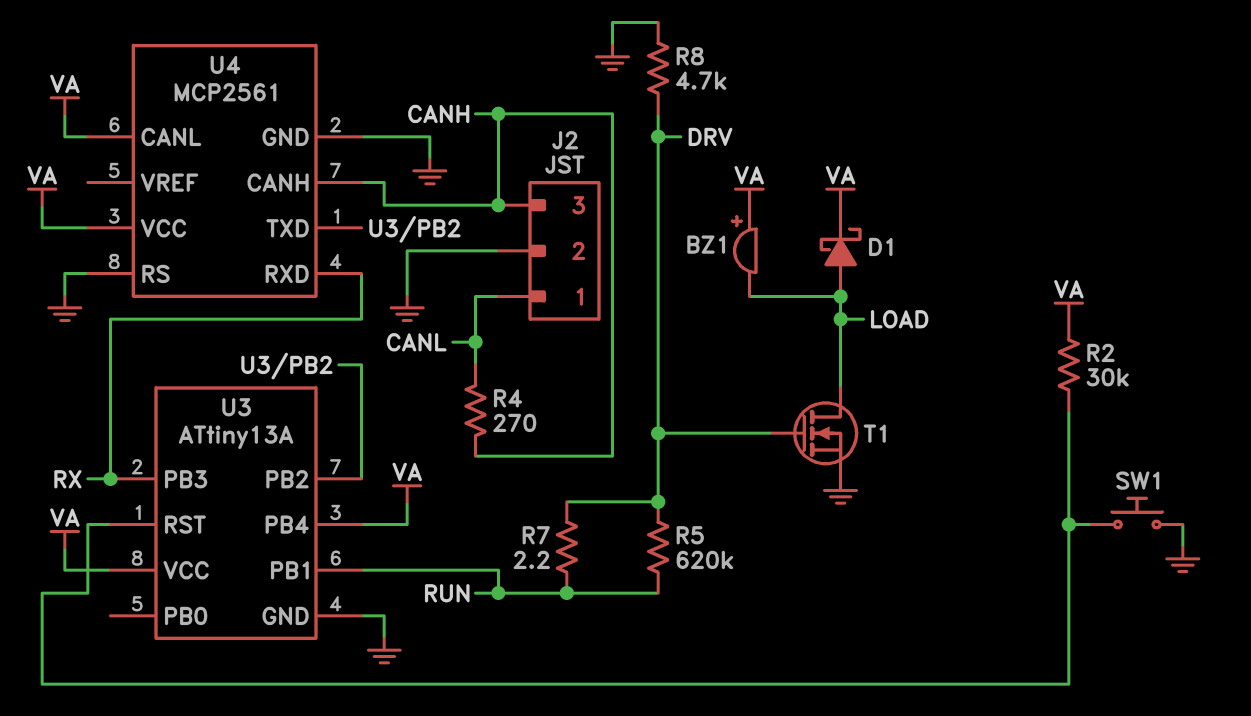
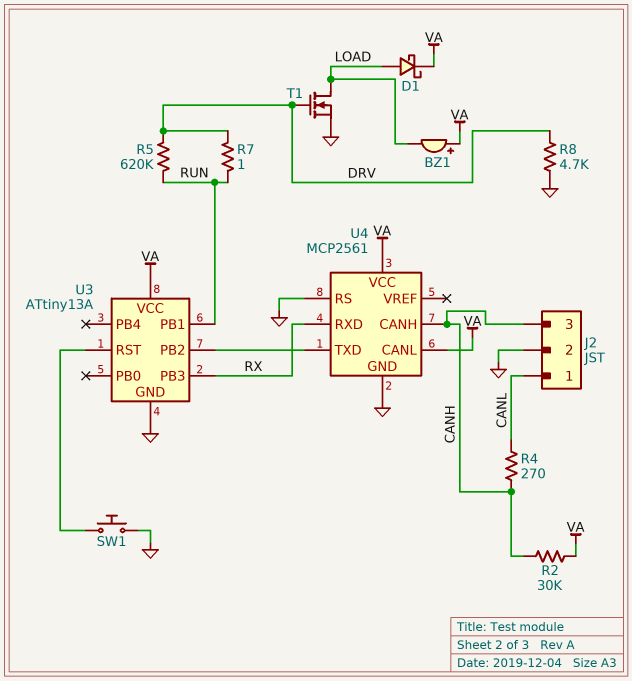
R2: 30k (U3/RST, VA) -> 30k (CANH, VA)
R7: 2.2 (DRV, RUN) -> 1 (DRV, RUN)
U3 pin PB4: VA -> none

